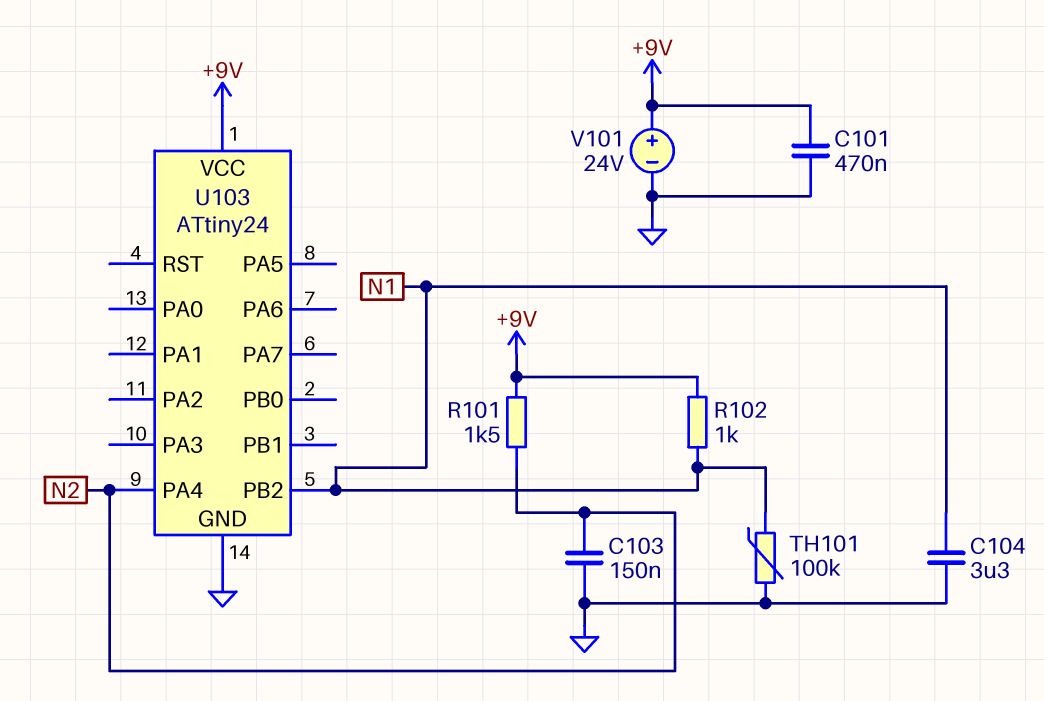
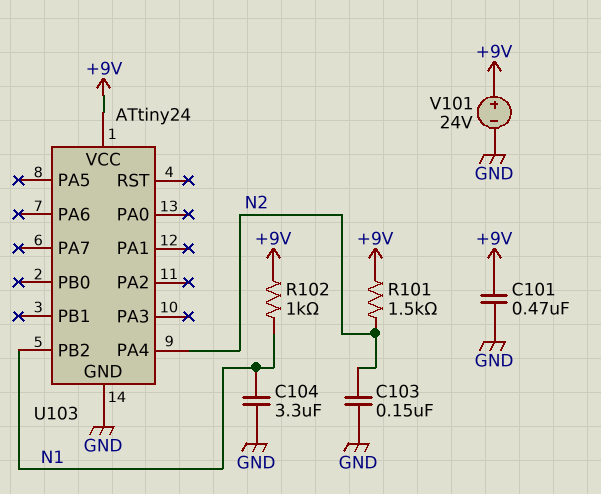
TH101: 100k (GND, N1) -> none

